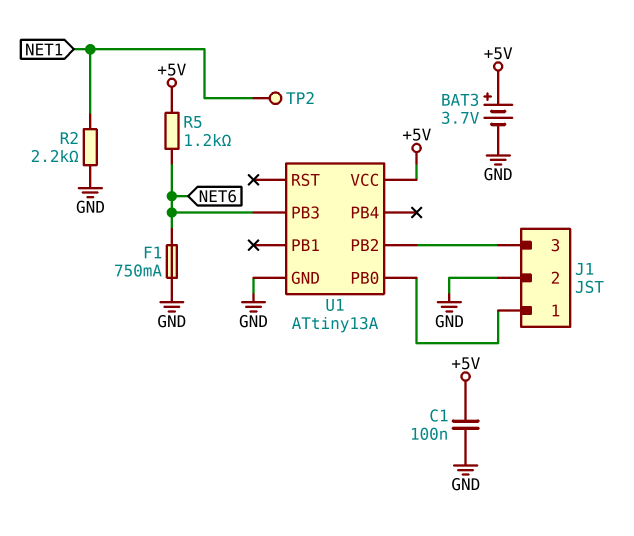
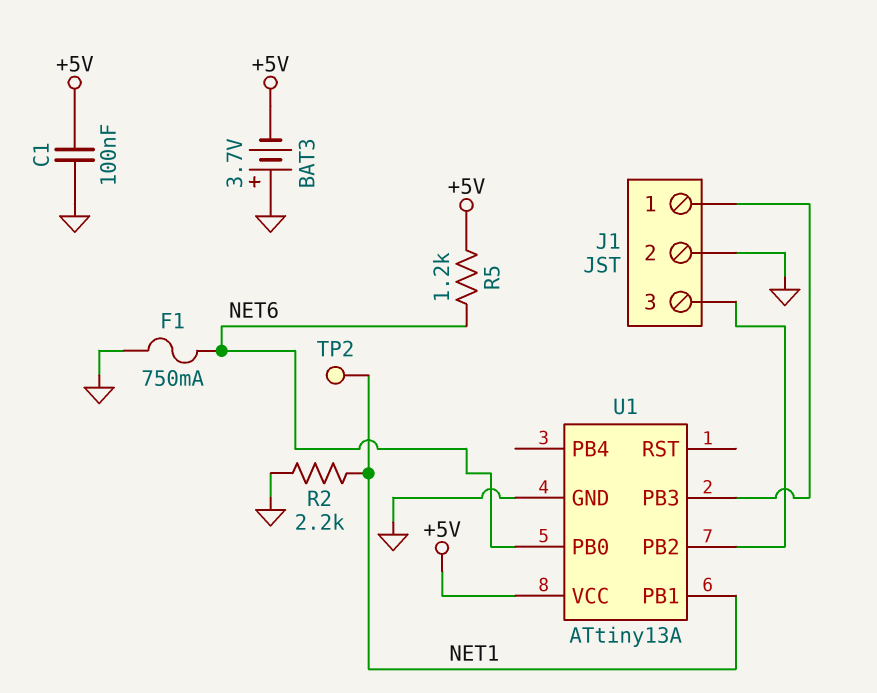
BAT3: 3.7V (plus +5V, minus GND) -> 3.7V (plus GND, minus +5V)
U1 pin PB0: J1/1 -> NET6
U1 pin PB1: none -> NET1
U1 pin PB3: NET6 -> J1/1

